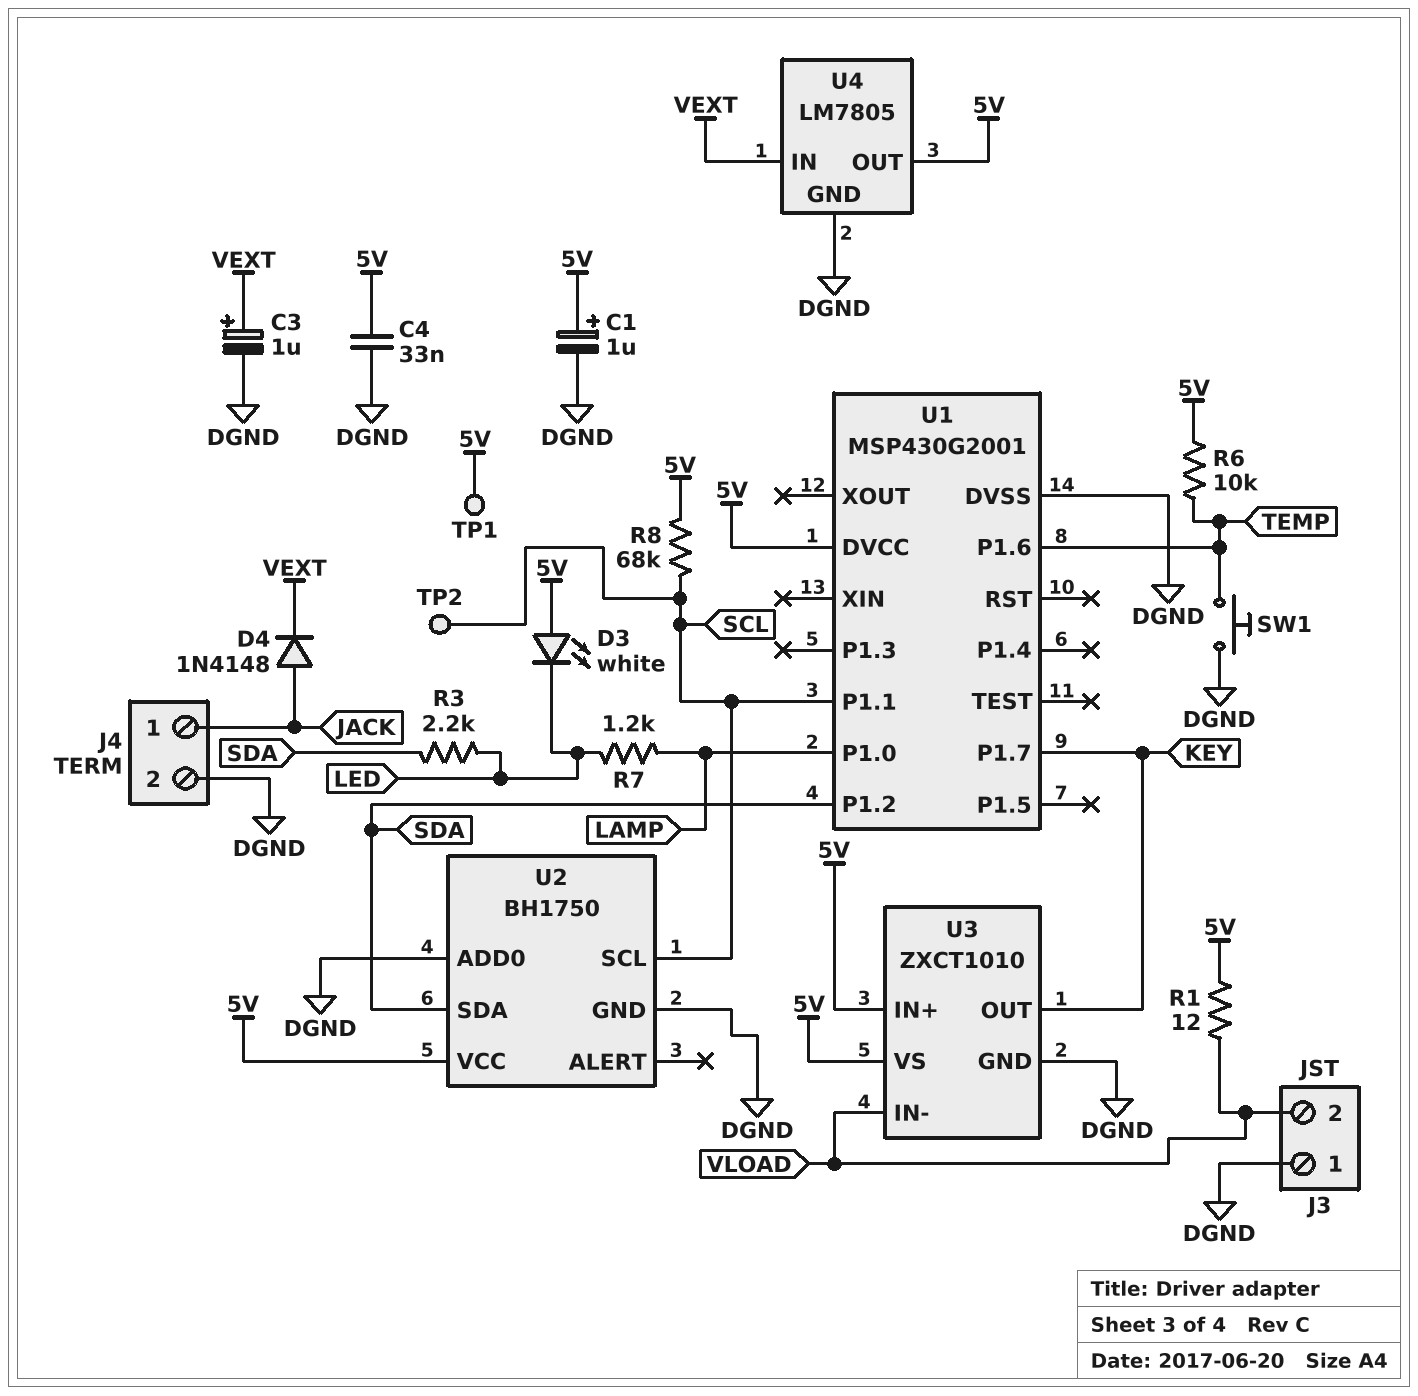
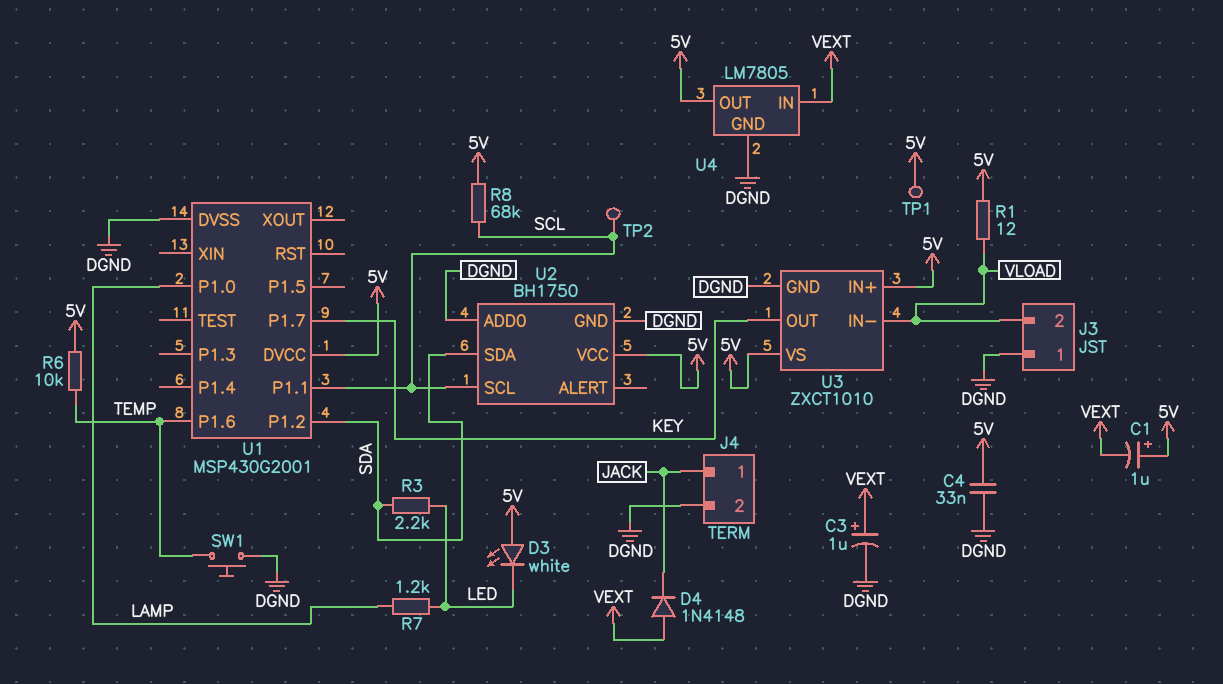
C1: 1uF (plus 5V, minus DGND) -> 1uF (plus 5V, minus VEXT)
D4: diode 1N4148 (A JACK, K VEXT) -> diode 1N4148 (A VEXT, K JACK)

